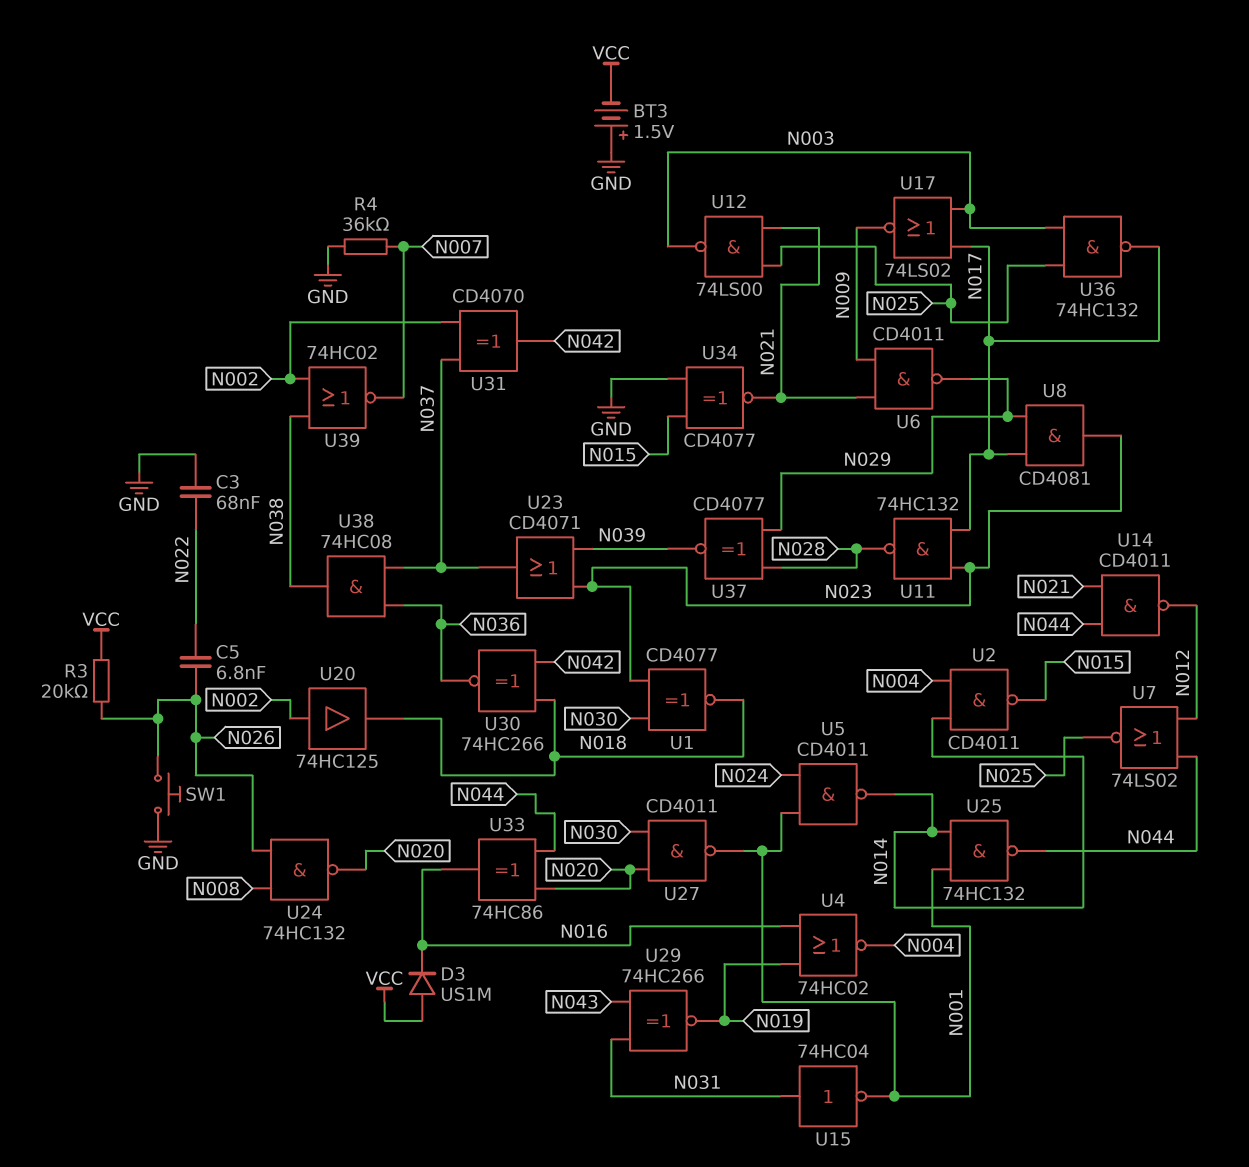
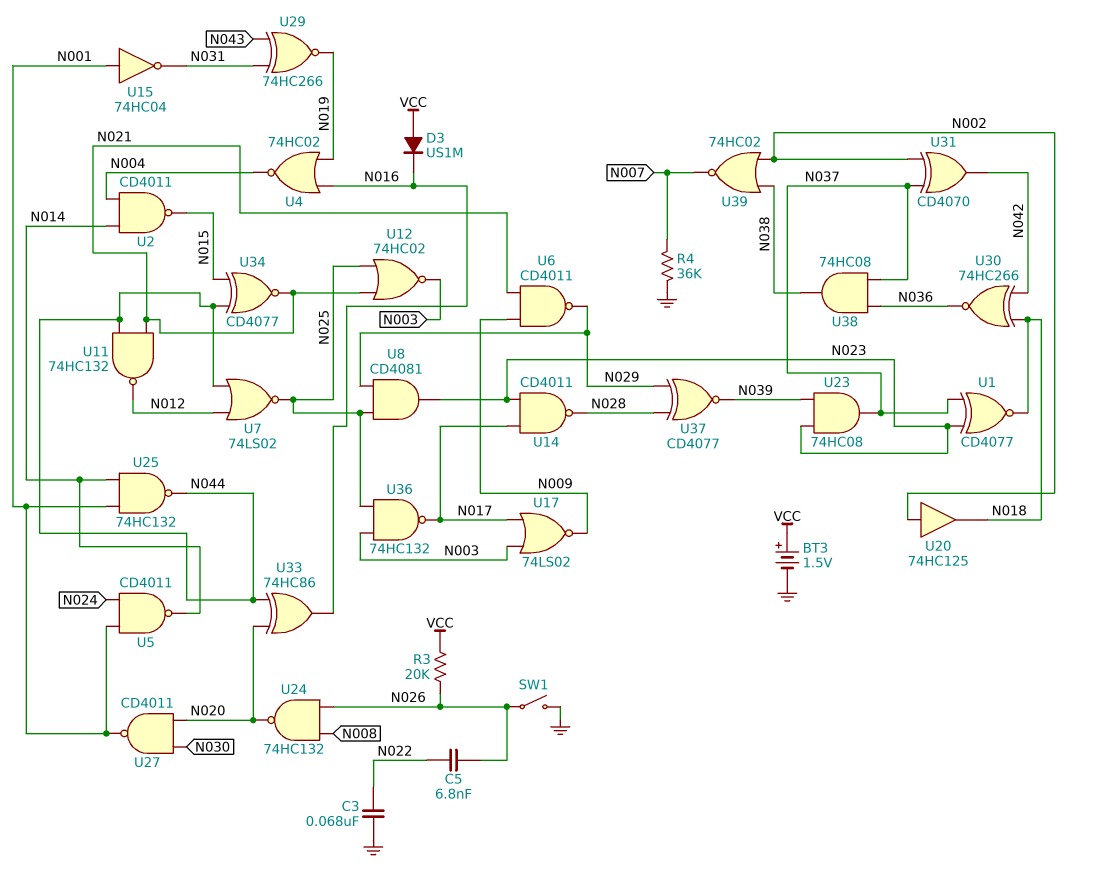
BT3: 1.5V (plus GND, minus VCC) -> 1.5V (plus VCC, minus GND)
SW1: button (GND, N026) -> switch (GND, N026)
U1: XNOR CD4077 (in N023, in N030, out N018) -> XNOR CD4077 (in N023, in N037, out N018)
U8: AND CD4081 (in N017, in N029, out N023) -> AND CD4081 (in N025, in N029, out N023)
U11: NAND 74HC132 (in N017, in N023, out N028) -> NAND 74HC132 (in N021, in N044, out N012)
U12: NAND 74LS00 (in N021, in N025, out N003) -> NOR 74HC02 (in N021, in N025, out N003)
U14: NAND CD4011 (in N021, in N044, out N012) -> NAND CD4011 (in N017, in N023, out N028)
U15: NOT 74HC04 (in N031, out N001) -> NOT 74HC04 (in N001, out N031)
U23: OR CD4071 (in N023, in N039, out N037) -> AND 74HC08 (in N023, in N039, out N037)
U34: XNOR CD4077 (in GND, in N015, out N021) -> XNOR CD4077 (in N015, in N044, out N021)

